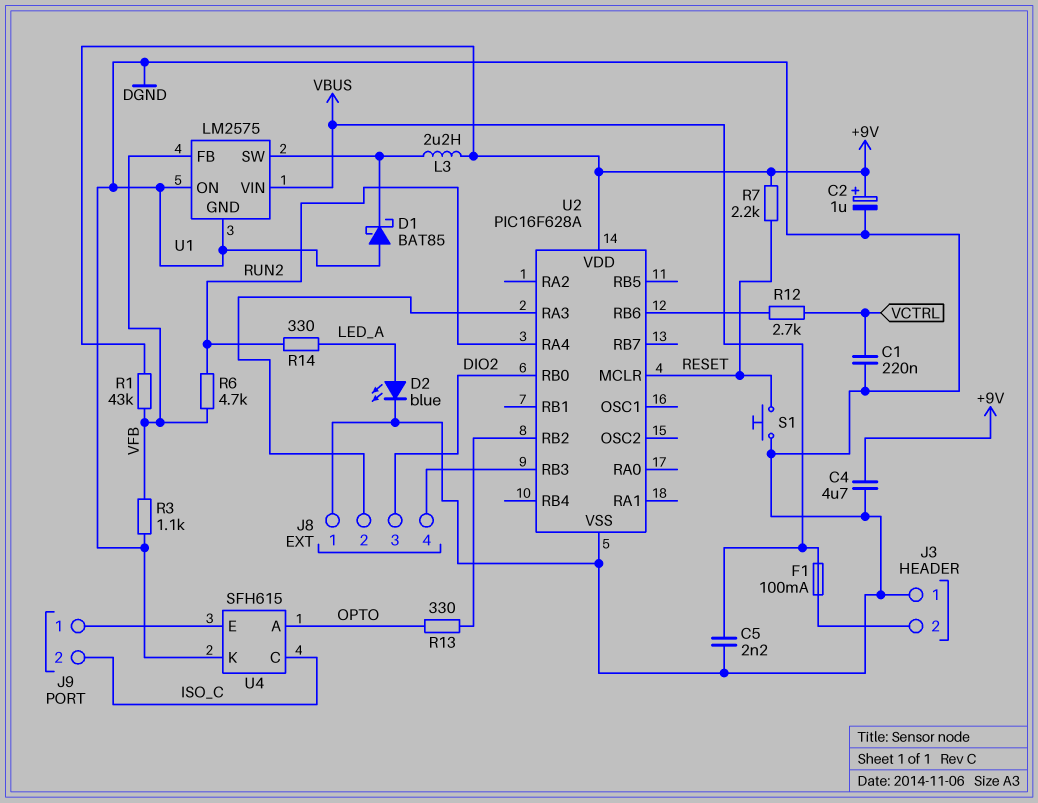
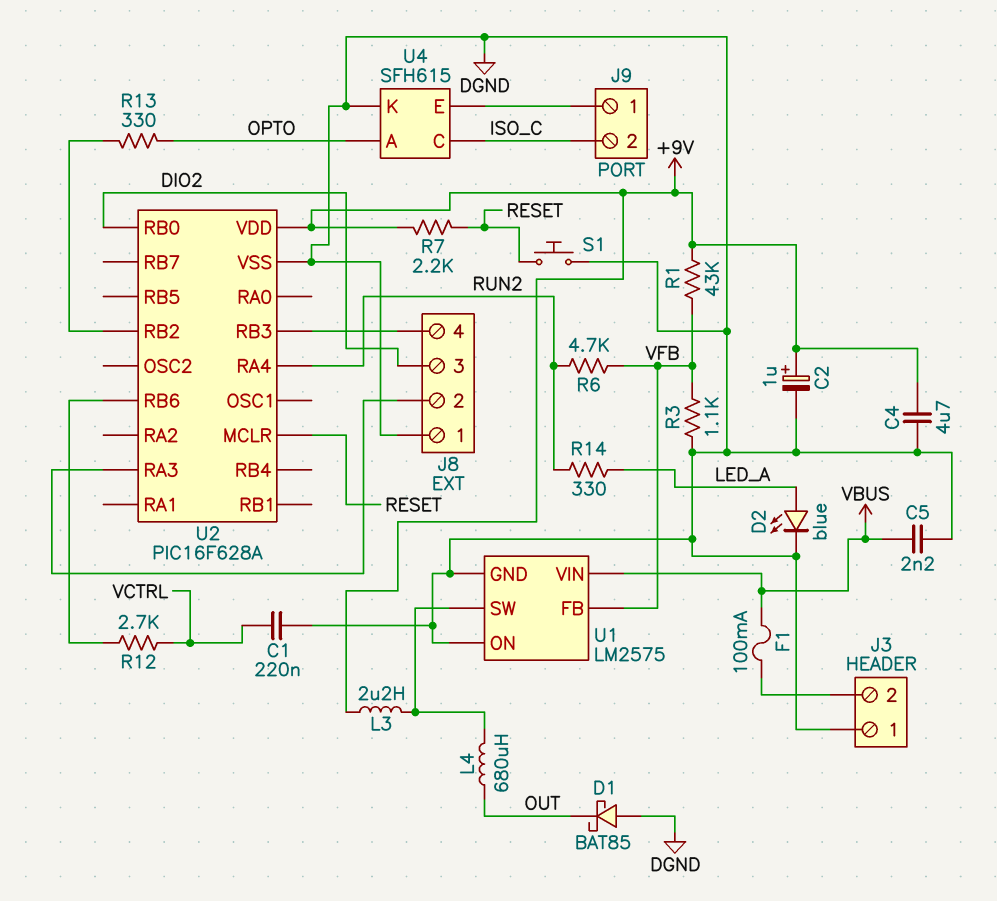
D1: schottky BAT85 (A DGND, K U1/SW) -> schottky BAT85 (A DGND, K OUT)
L4: none -> 680uH (OUT, U1/SW)

